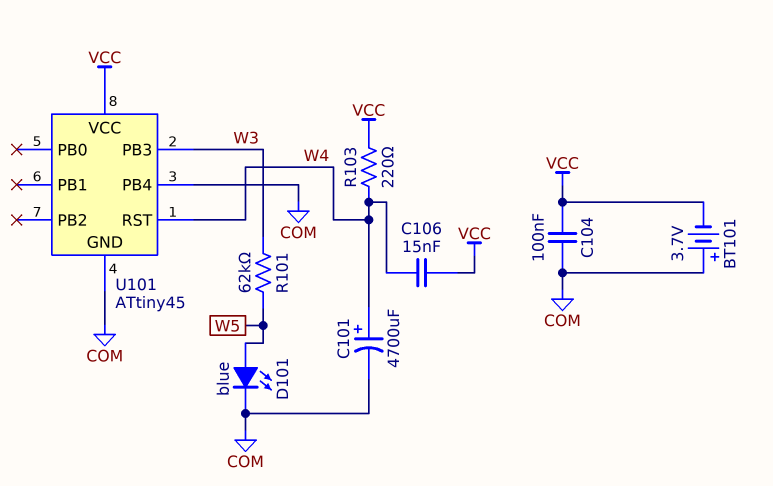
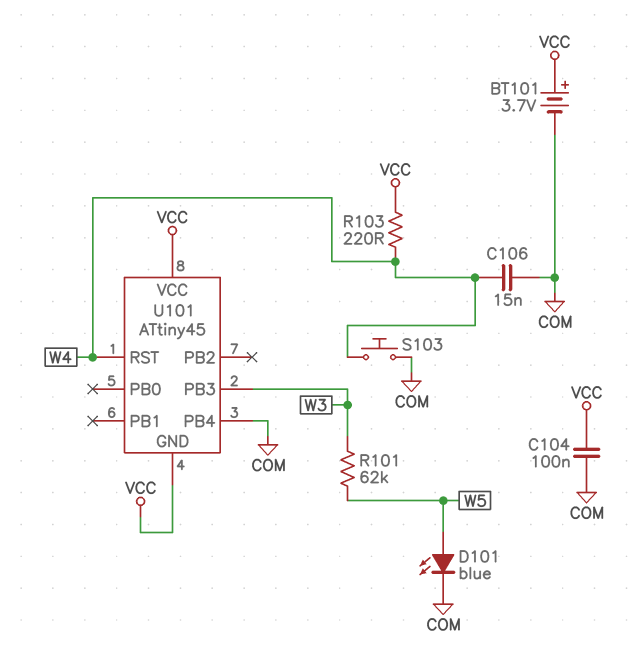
BT101: 3.7V (plus COM, minus VCC) -> 3.7V (plus VCC, minus COM)
C101: 4700uF (plus W4, minus COM) -> none
C106: 15nF (VCC, W4) -> 15nF (COM, W4)
S103: none -> button (COM, W4)
U101 pin GND: COM -> VCC

